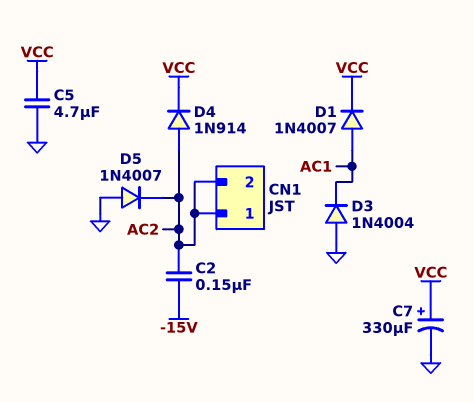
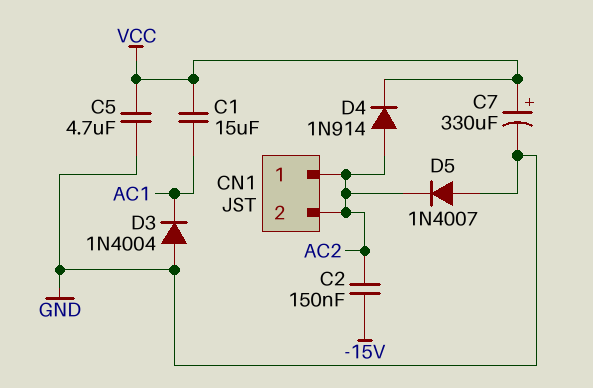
C1: none -> 15uF (AC1, VCC)
D1: diode 1N4007 (A AC1, K VCC) -> none

